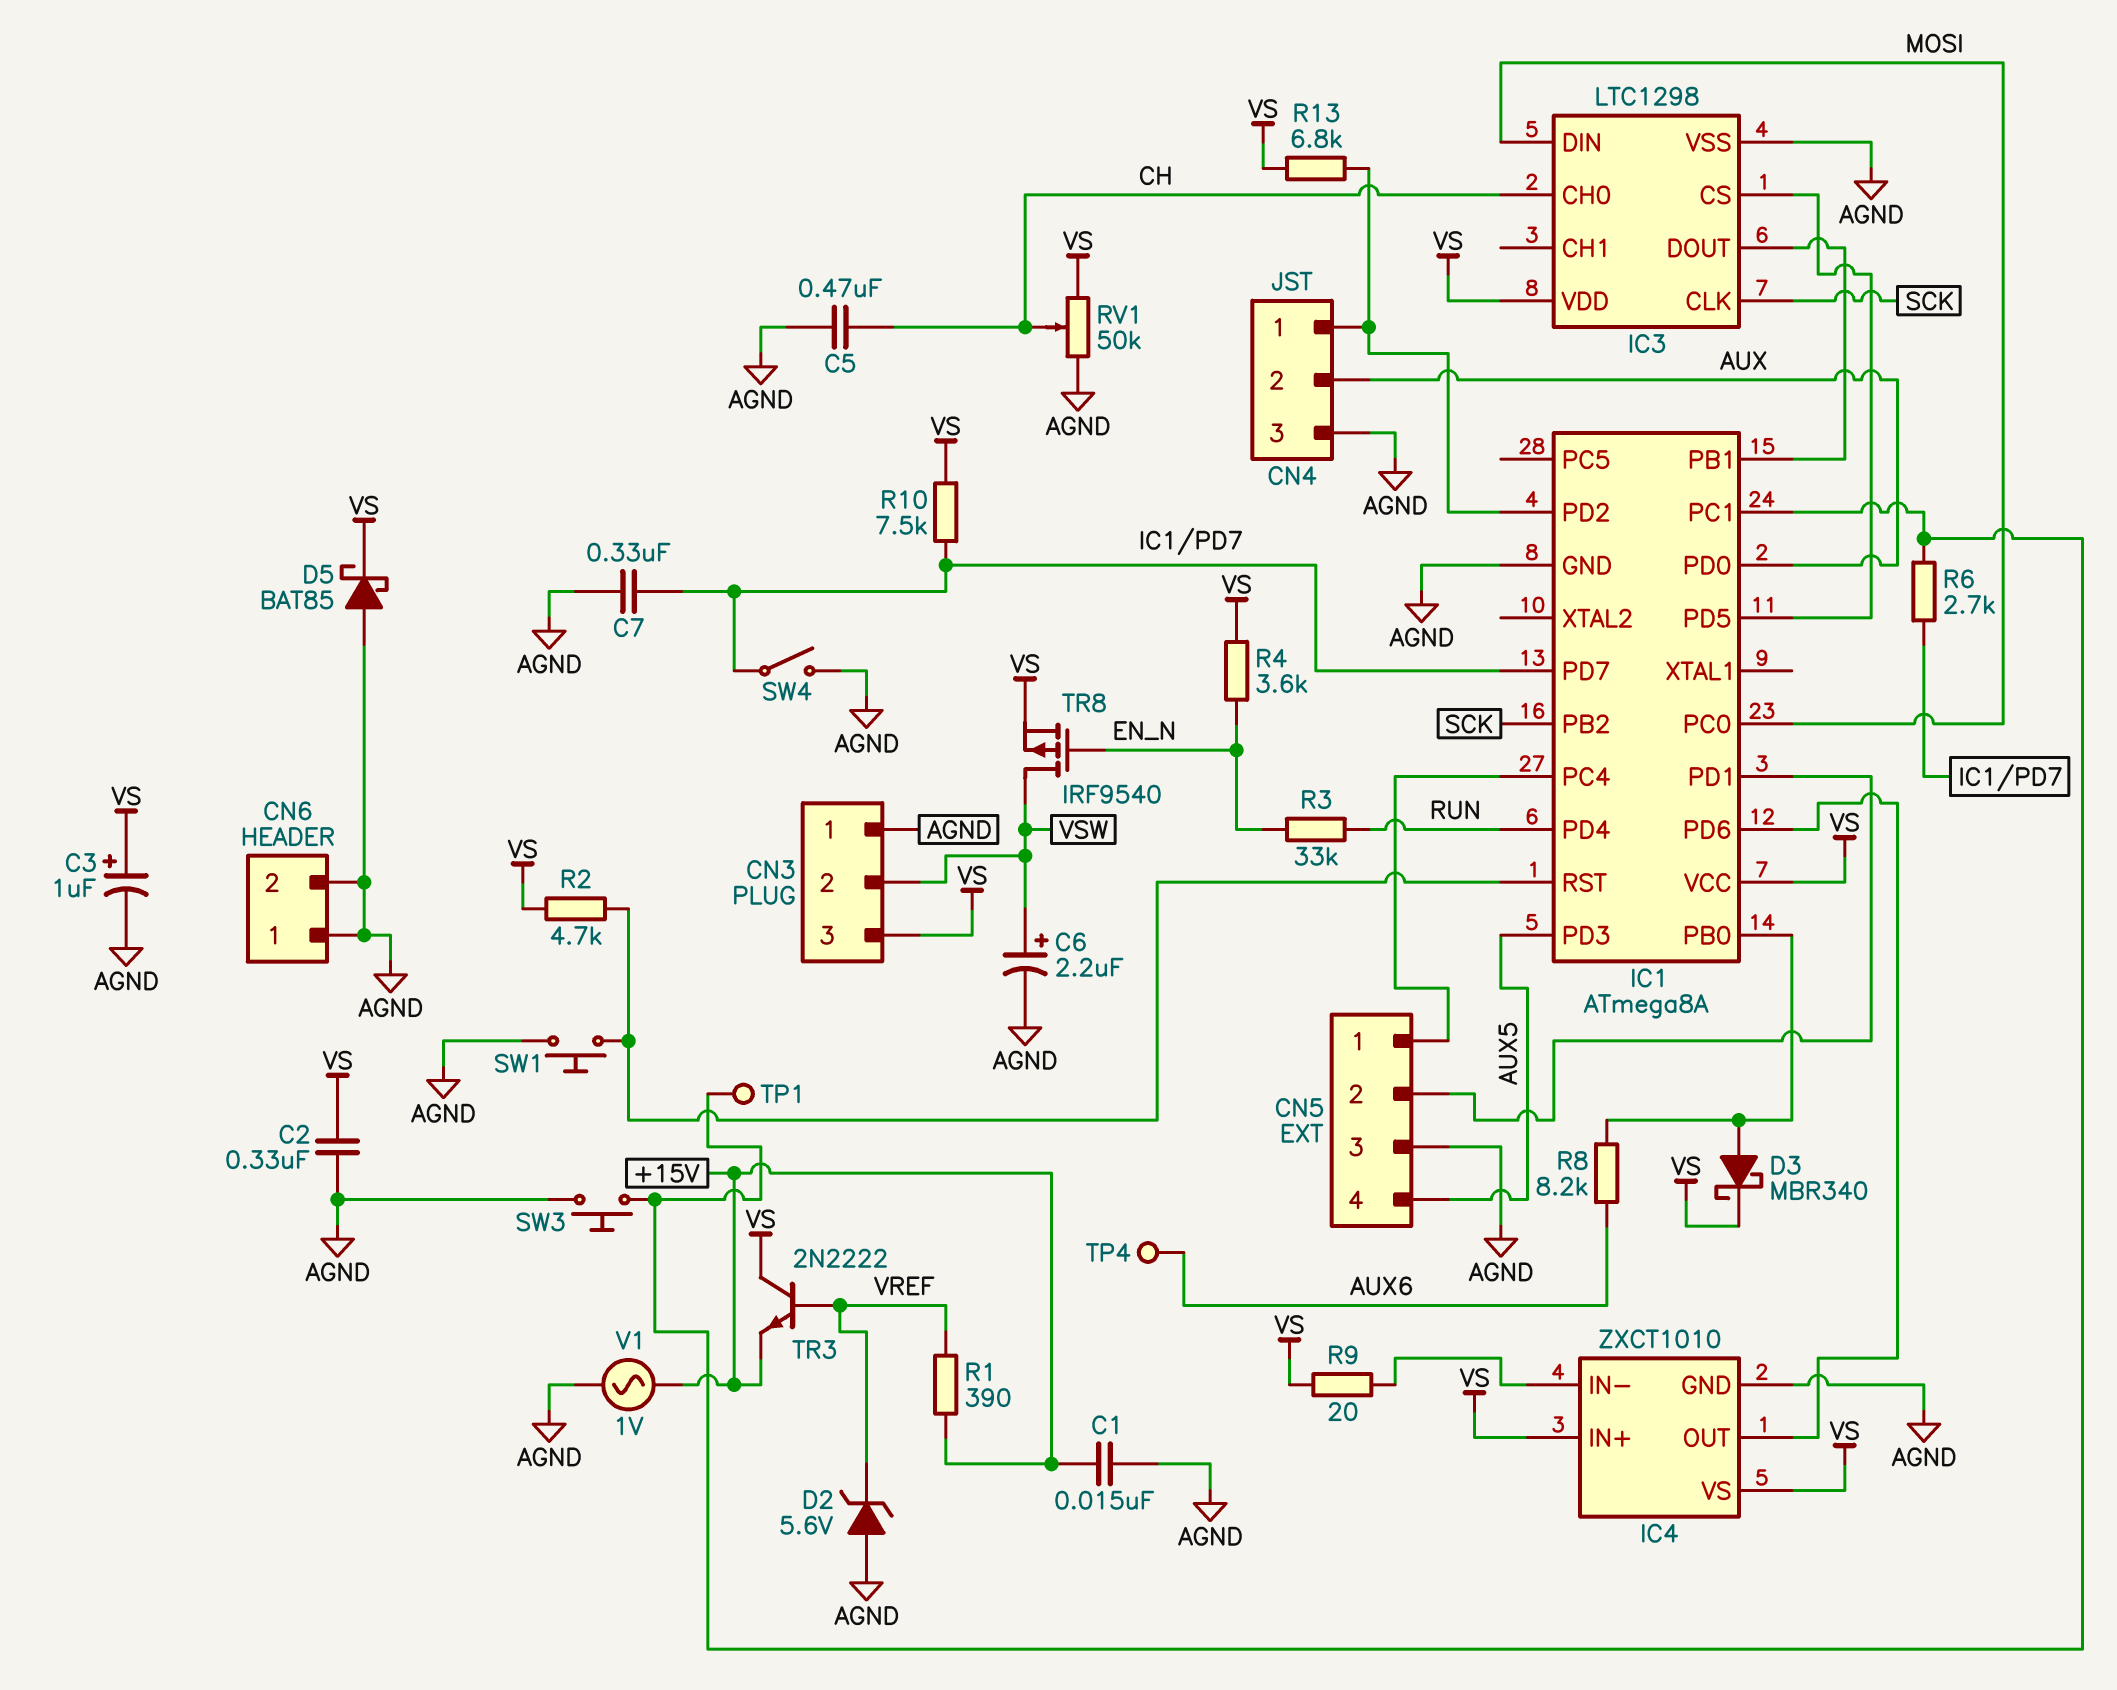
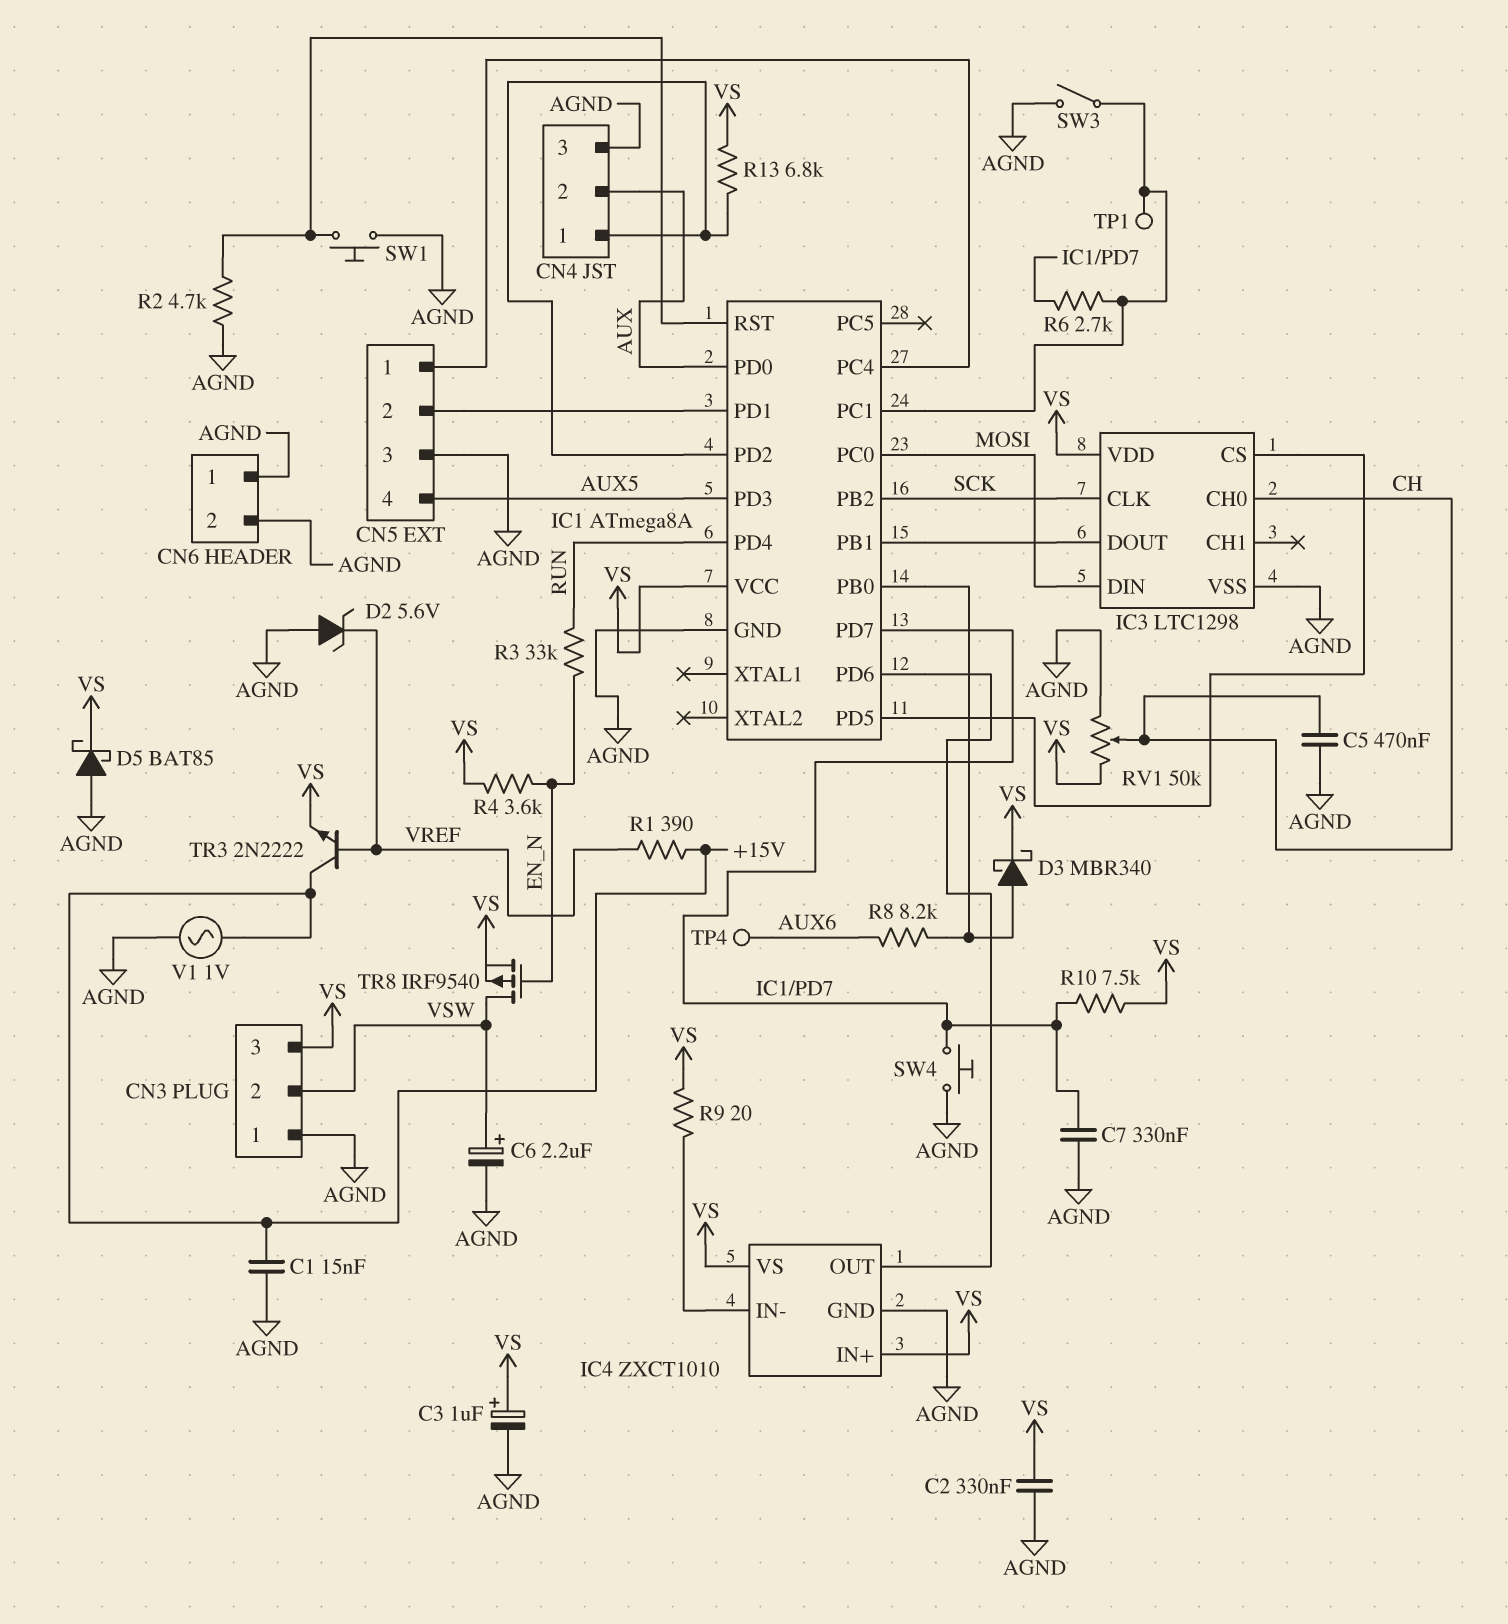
R2: 4.7k (IC1/RST, VS) -> 4.7k (AGND, IC1/RST)
SW3: button (AGND, IC1/PC1) -> switch (AGND, IC1/PC1)
SW4: switch (AGND, IC1/PD7) -> button (AGND, IC1/PD7)
TR3: NPN 2N2222 (B VREF, C VS, E +15V) -> NPN 2N2222 (B VREF, C +15V, E VS)

